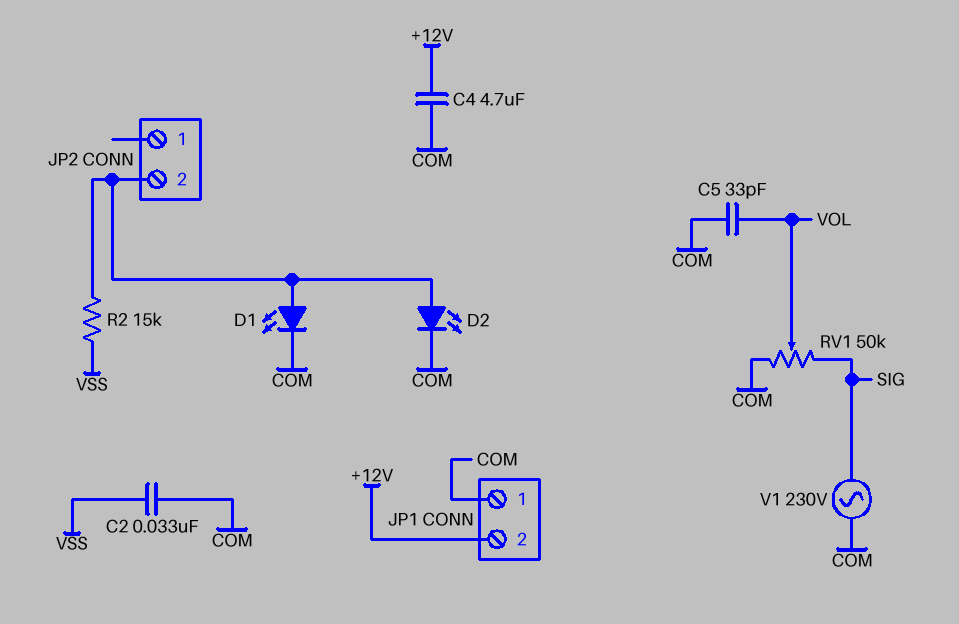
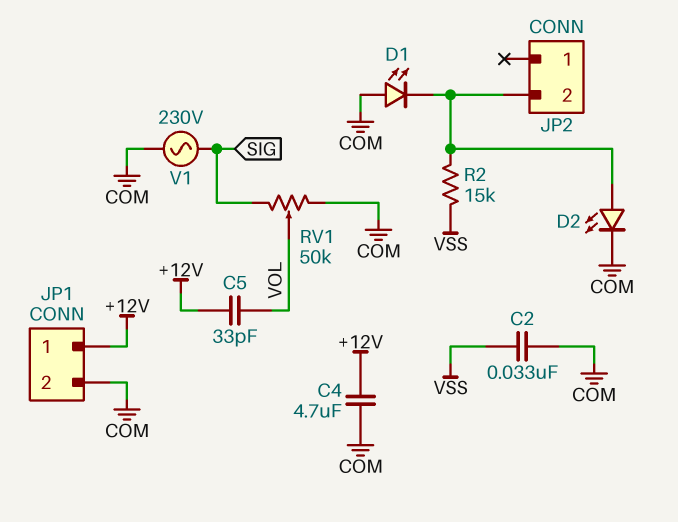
C5: 33pF (COM, VOL) -> 33pF (+12V, VOL)
D1: LED (A JP2/2, K COM) -> LED (A COM, K JP2/2)
JP1 pin 1: COM -> +12V
JP1 pin 2: +12V -> COM

